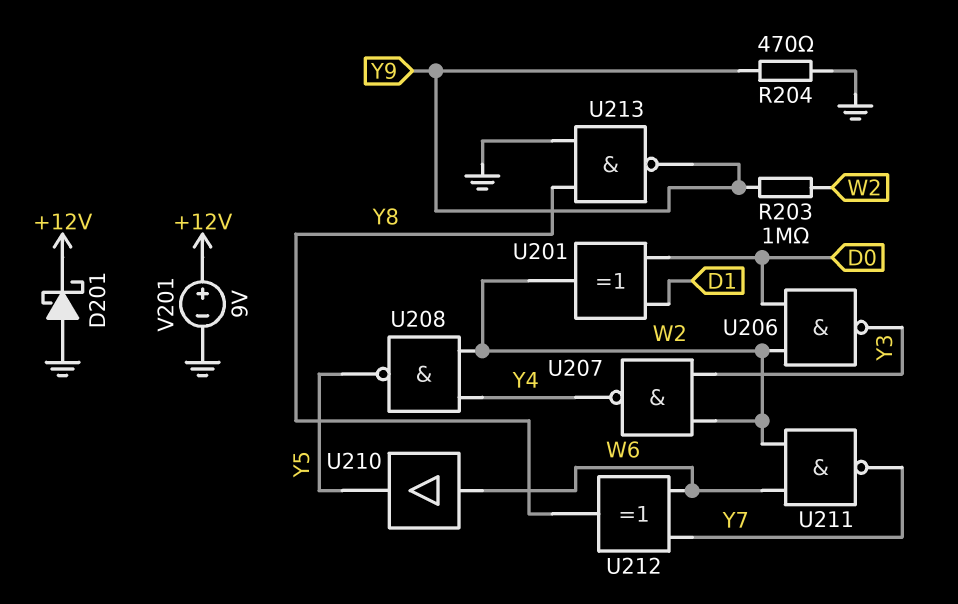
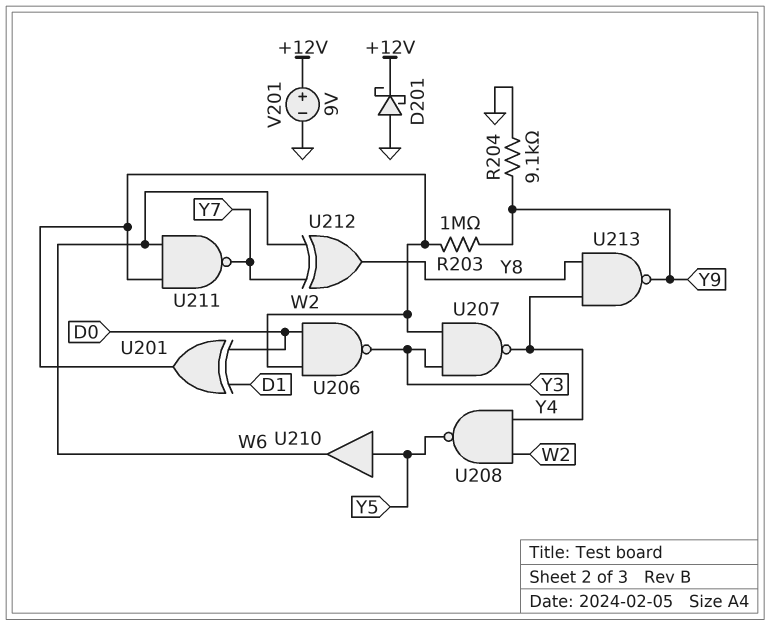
R204: 470 (GND, Y9) -> 9.1k (GND, Y9)
U210: buffer (in W6, out Y5) -> buffer (in Y5, out W6)
U213: NAND (in GND, in Y8, out Y9) -> NAND (in Y4, in Y8, out Y9)

